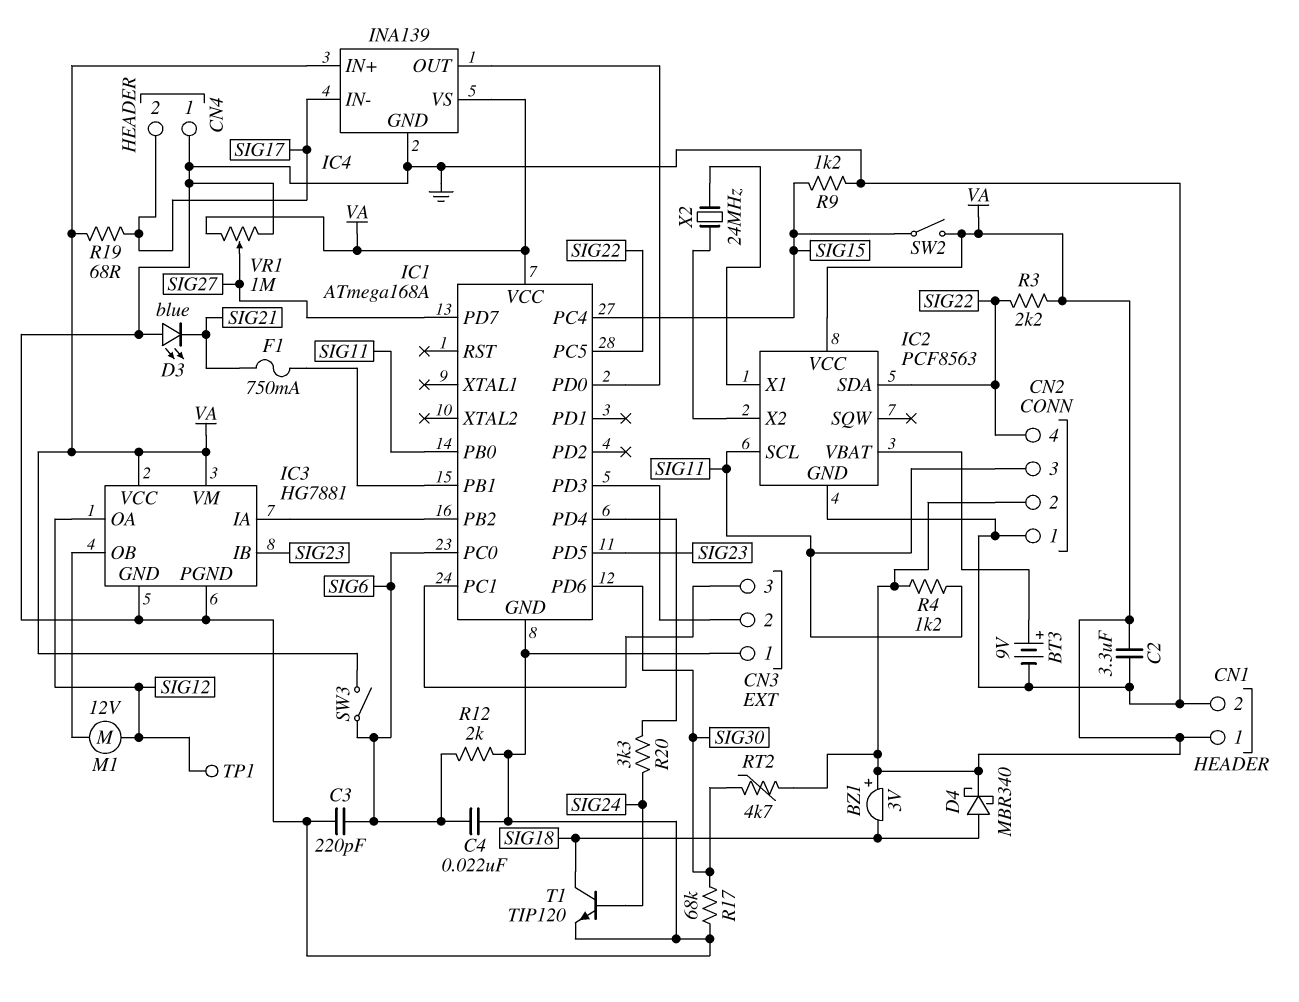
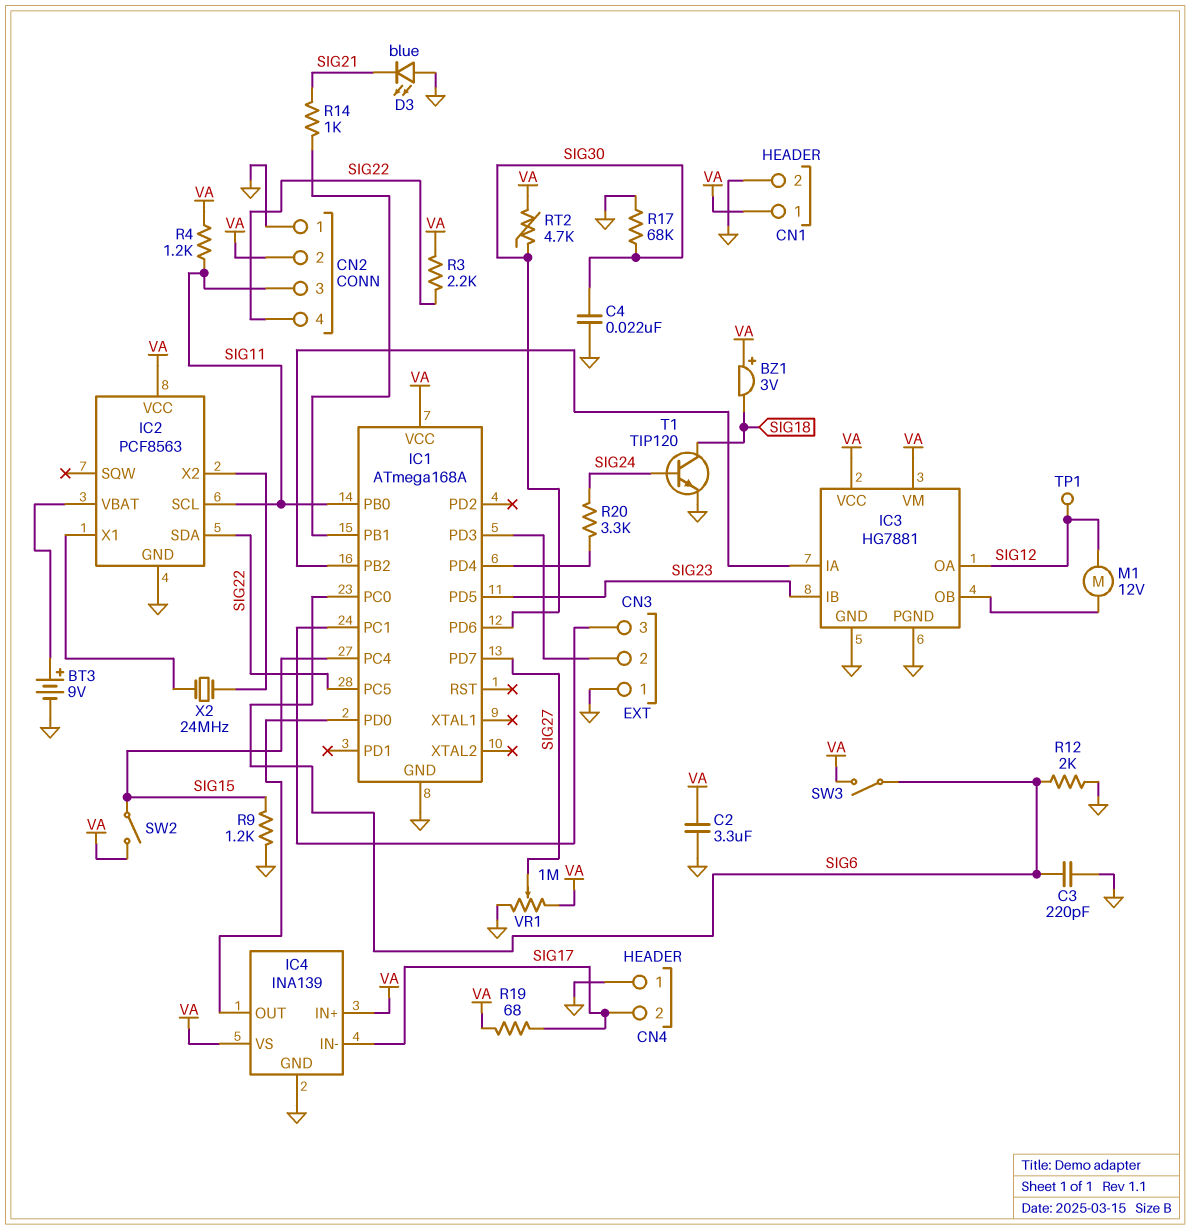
C4: 22nF (GND, SIG6) -> 22nF (GND, SIG30)
D4: schottky MBR340 (A SIG18, K VA) -> none
F1: 750mA (IC1/PB1, SIG21) -> none
R14: none -> 1k (IC1/PB1, SIG21)

